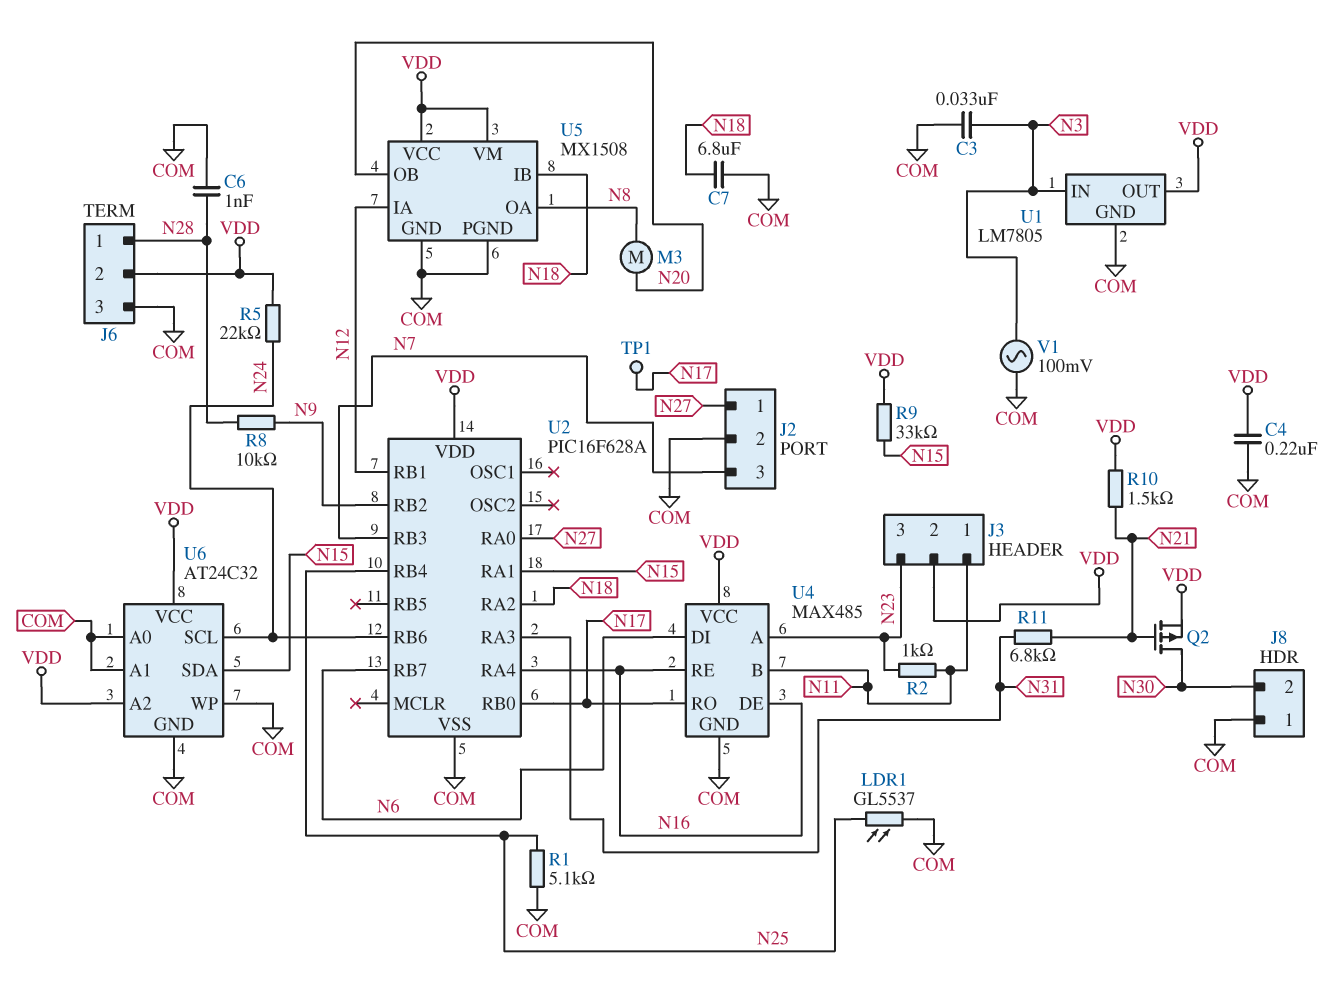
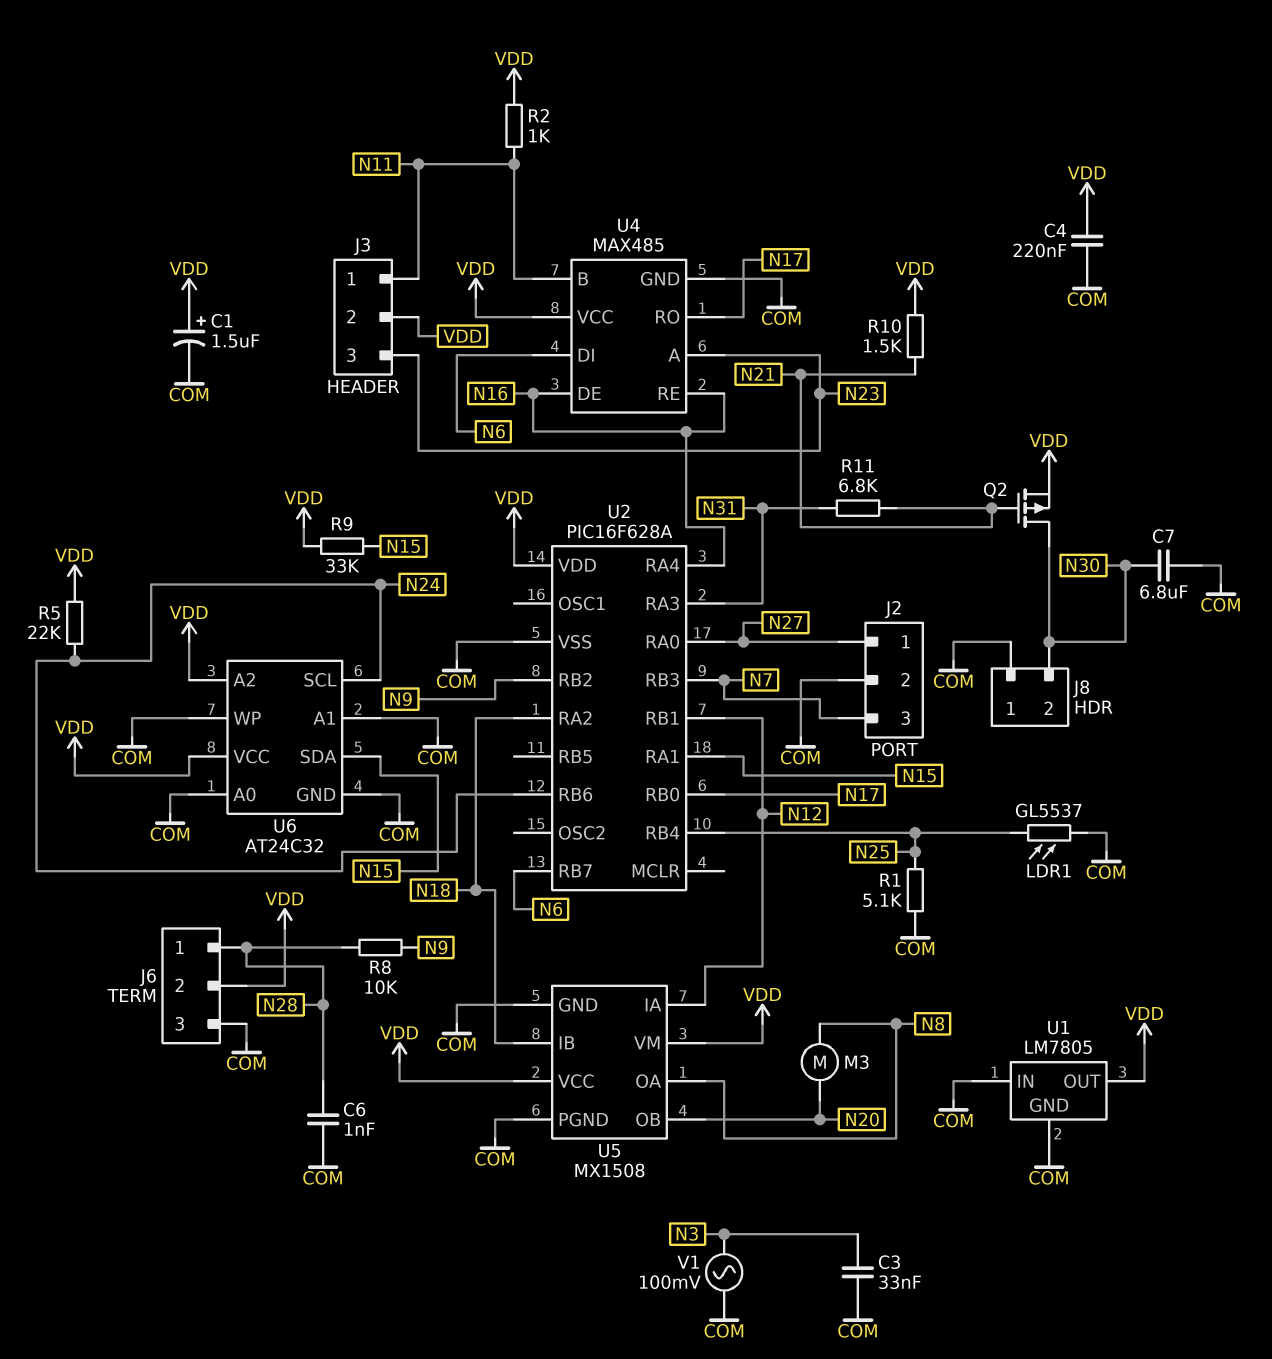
C1: none -> 1.5uF (plus VDD, minus COM)
C7: 6.8uF (COM, N18) -> 6.8uF (COM, N30)
R2: 1k (N11, N23) -> 1k (N11, VDD)
TP1: test point (N17) -> none
U1 pin IN: N3 -> COM

